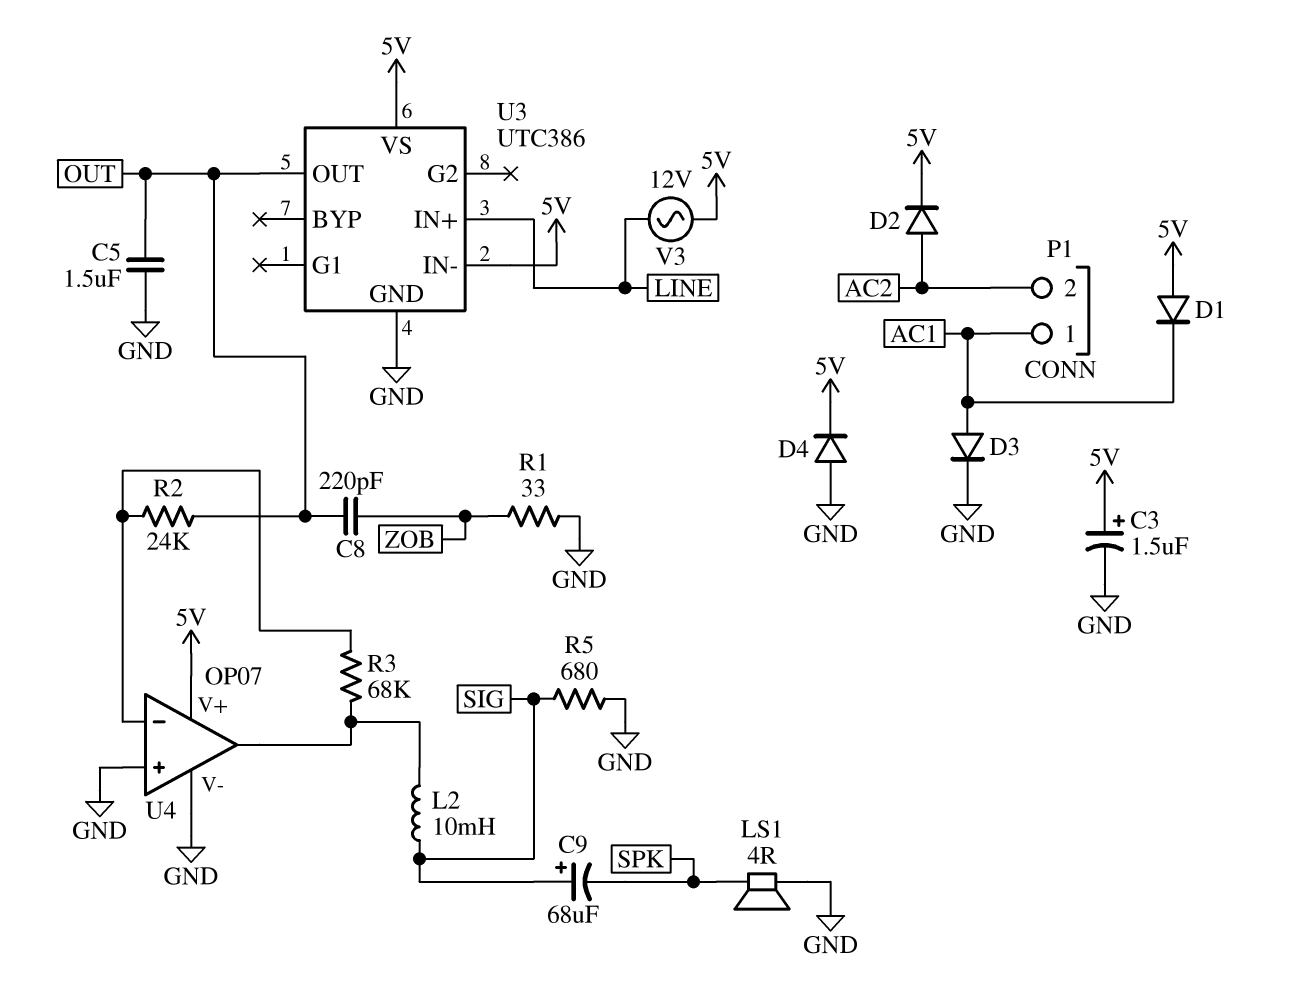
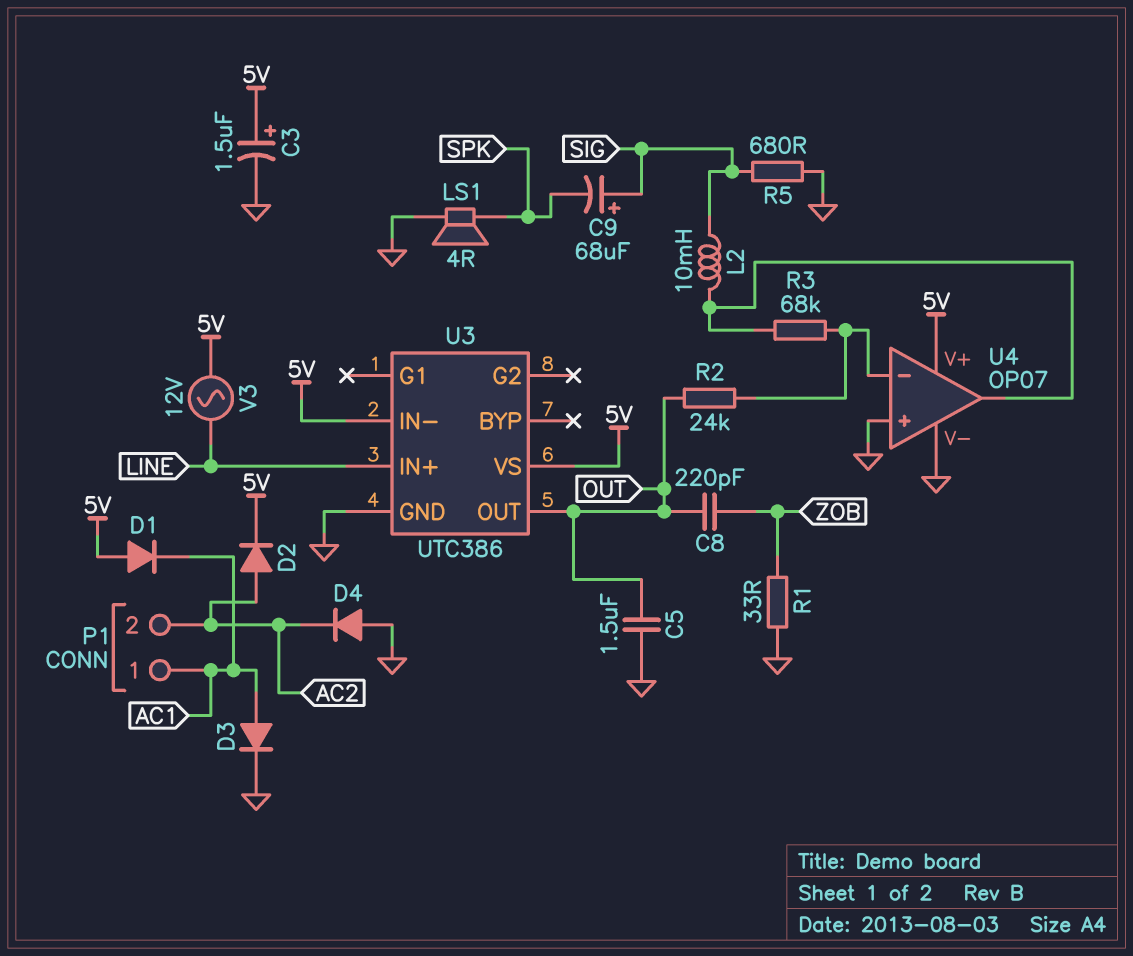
D4: diode (A GND, K 5V) -> diode (A GND, K AC2)

